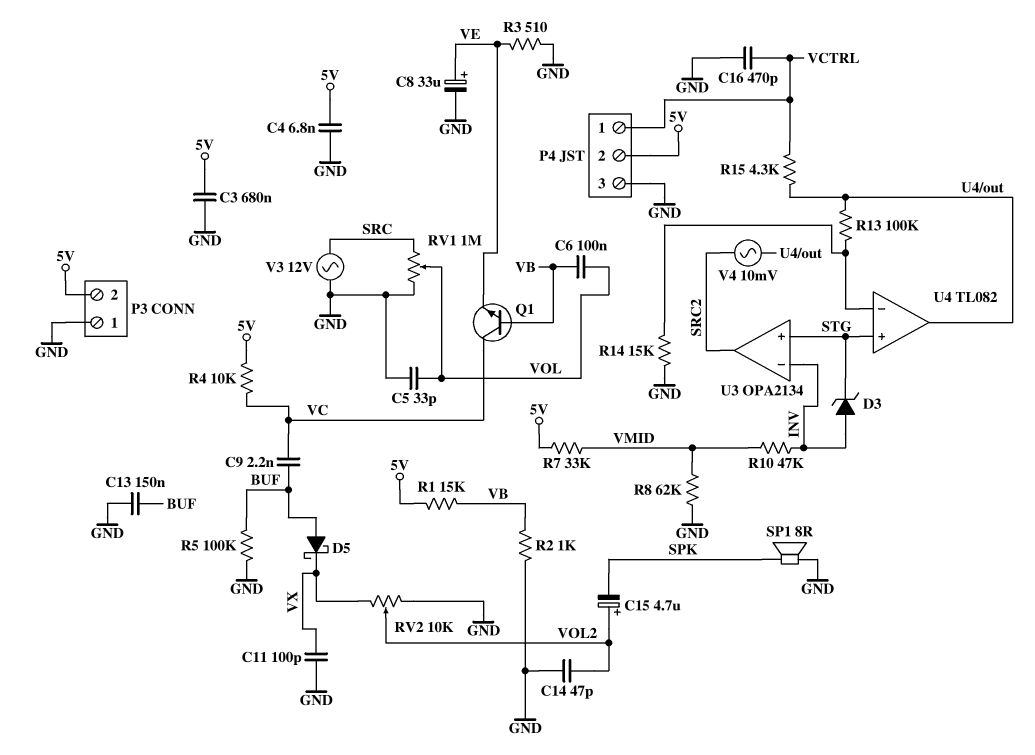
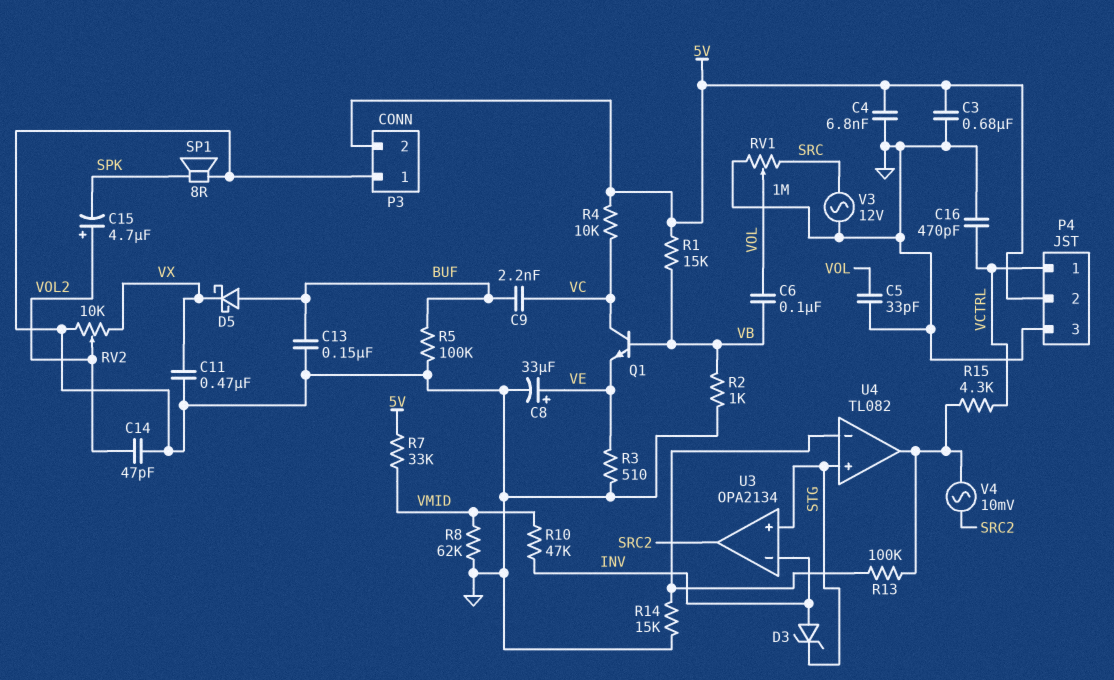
C11: 100pF (GND, VX) -> 470nF (GND, VX)

